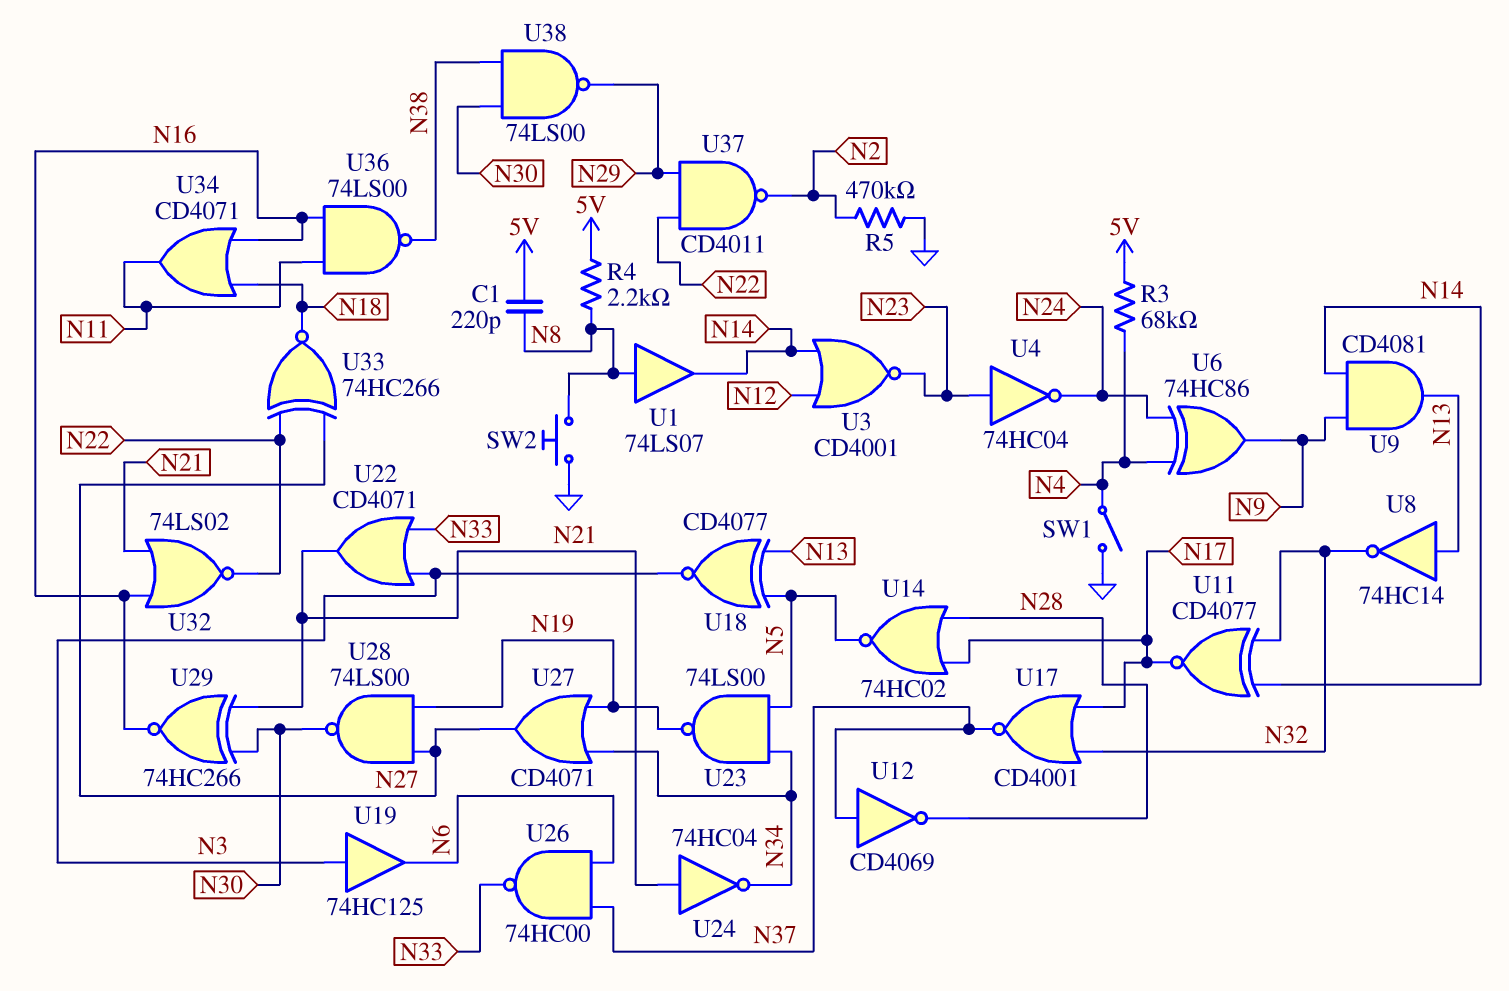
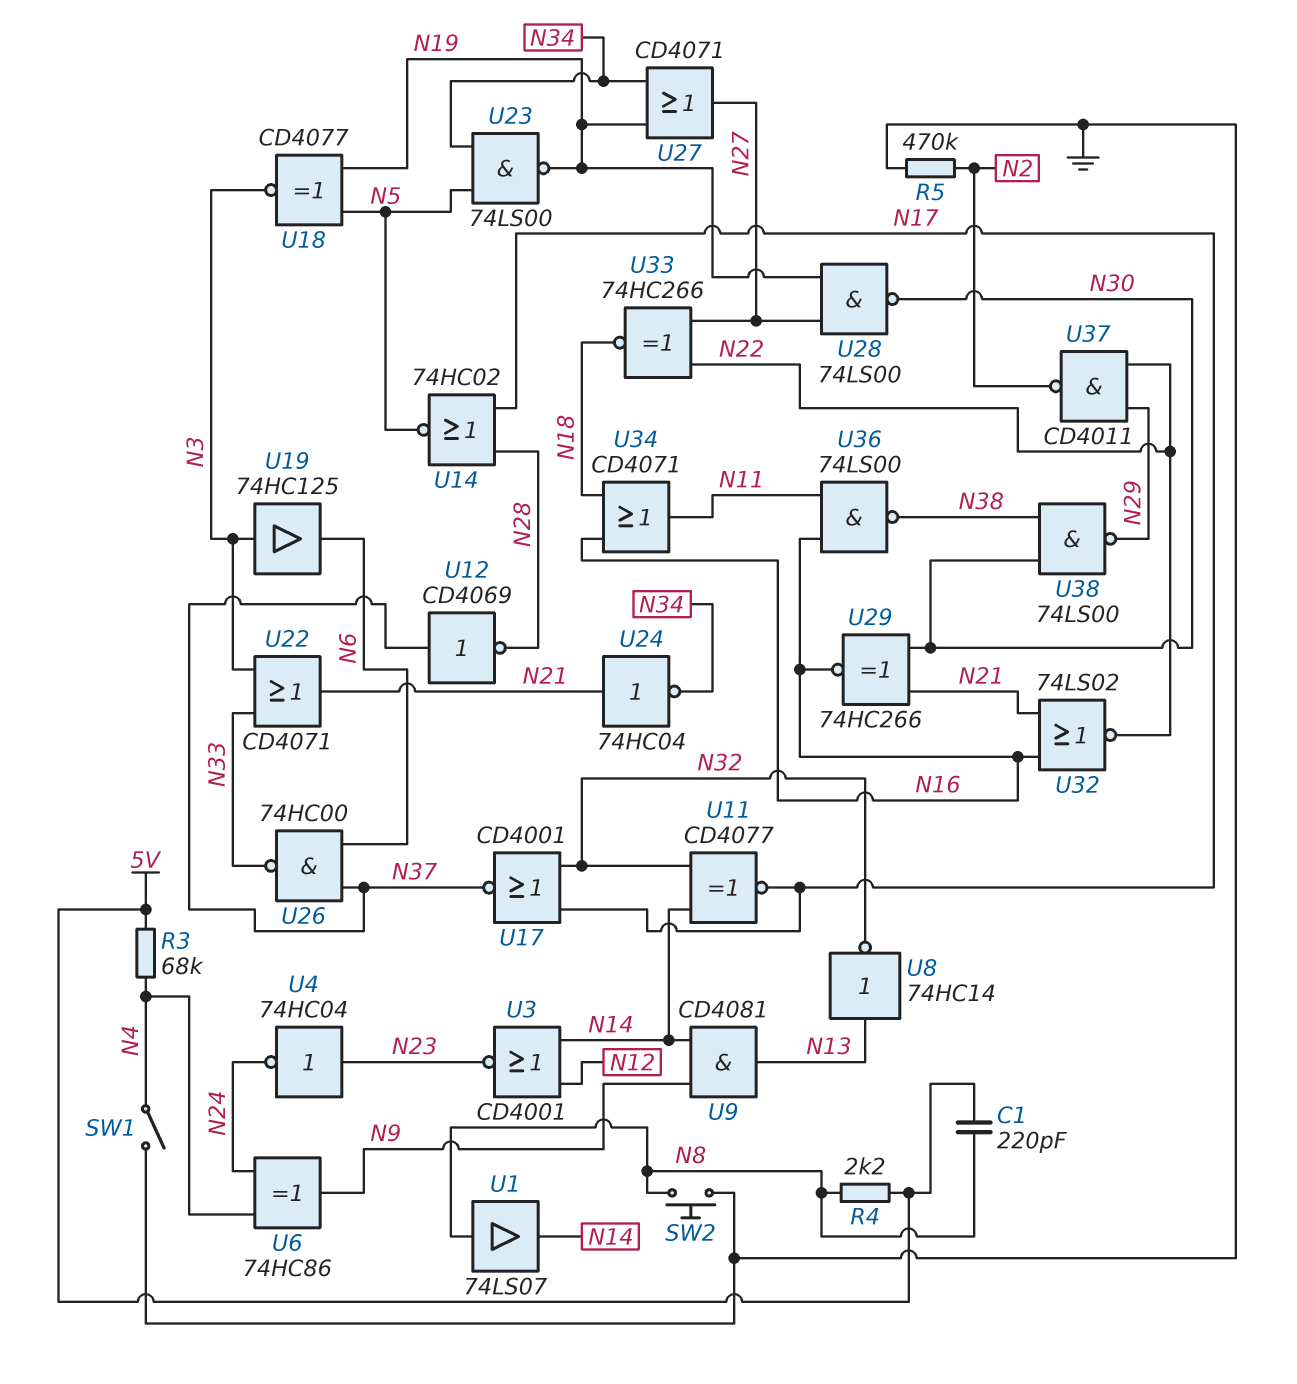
U18: XNOR CD4077 (in N5, in N13, out N3) -> XNOR CD4077 (in N5, in N19, out N3)

